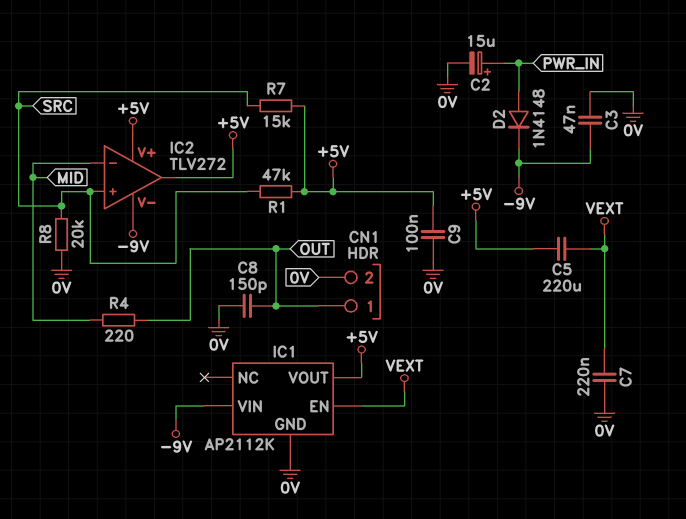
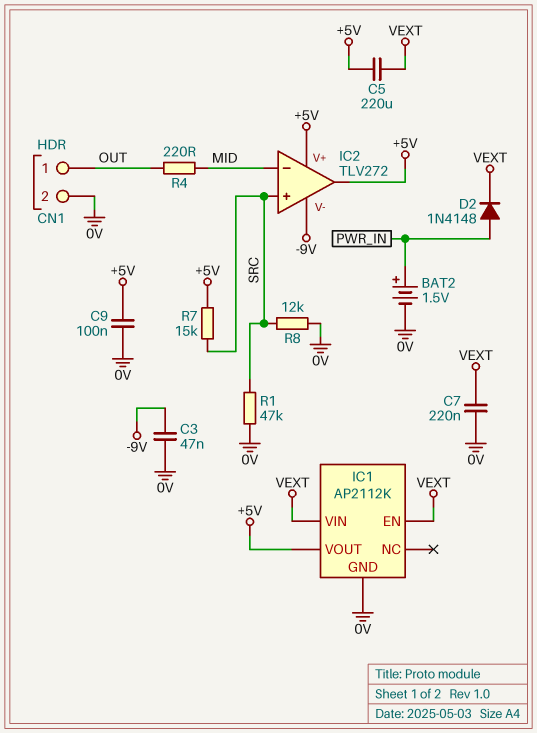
BAT2: none -> 1.5V (plus PWR_IN, minus 0V)
C2: 15uF (plus PWR_IN, minus 0V) -> none
C8: 150pF (0V, OUT) -> none
D2: diode 1N4148 (A PWR_IN, K -9V) -> diode 1N4148 (A PWR_IN, K VEXT)
IC1 pin VIN: -9V -> VEXT
R1: 47k (+5V, SRC) -> 47k (0V, SRC)
R8: 20k (0V, SRC) -> 12k (0V, SRC)

